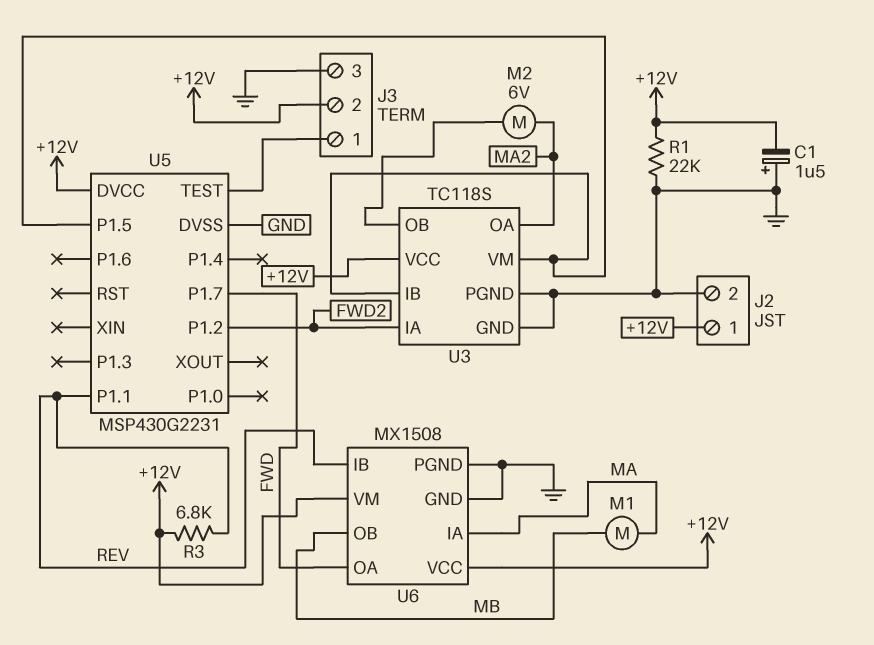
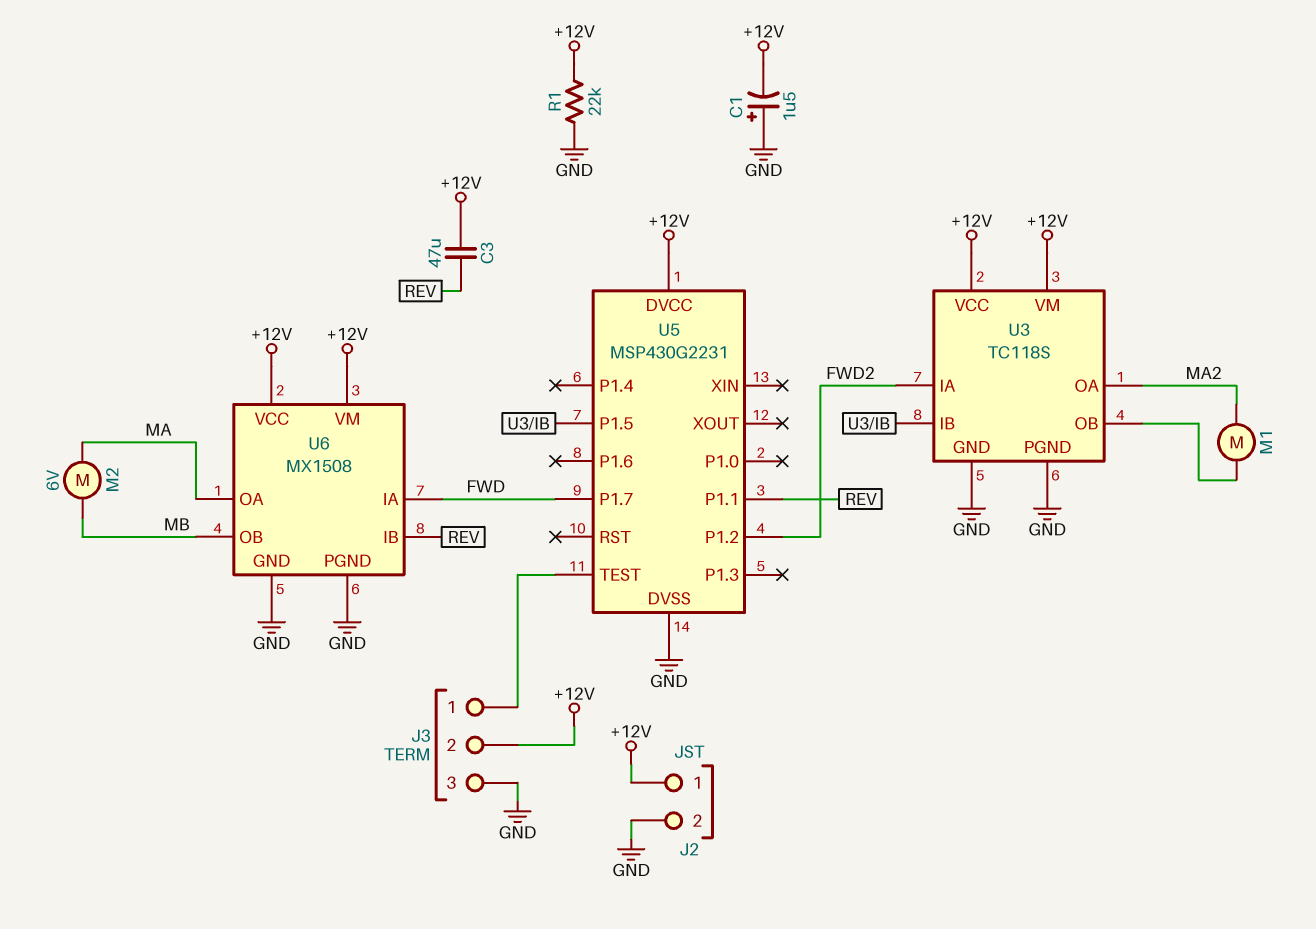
C3: none -> 47uF (+12V, REV)
M1: motor (MA, MB) -> motor (MA2, U3/OB)
M2: motor 6V (MA2, U3/OB) -> motor 6V (MA, MB)
R3: 6.8k (+12V, REV) -> none
U3 pin VM: U3/IB -> +12V
U6 pin IA: MA -> FWD
U6 pin OA: FWD -> MA

